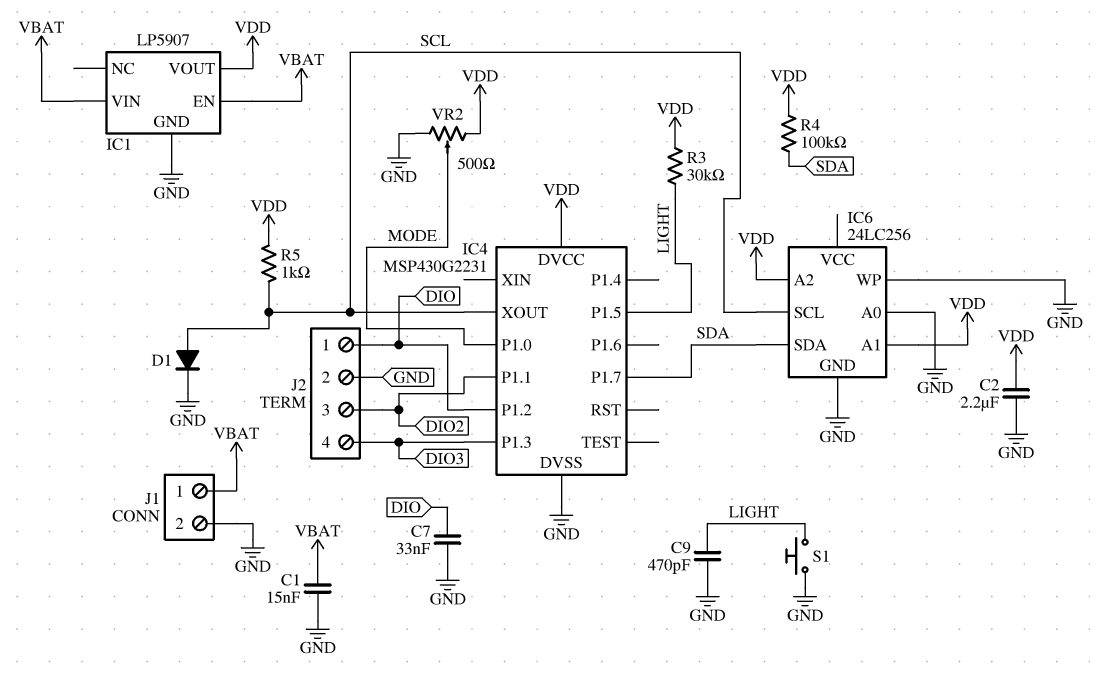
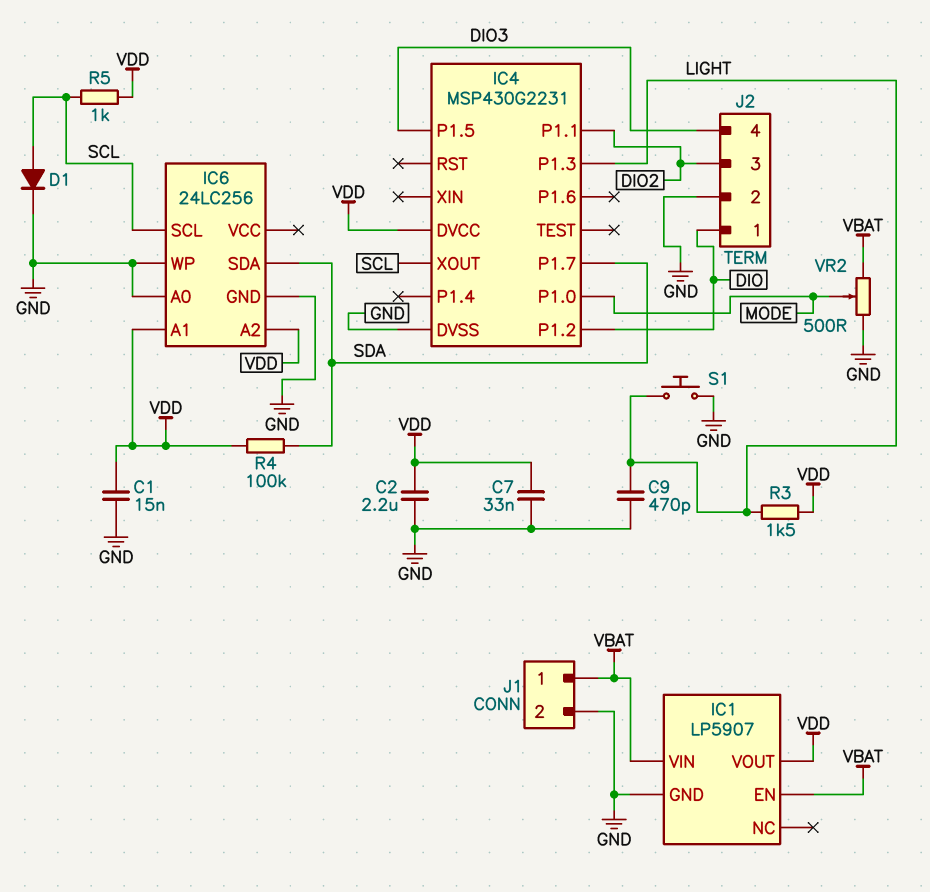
C1: 15nF (GND, VBAT) -> 15nF (GND, VDD)
C7: 33nF (DIO, GND) -> 33nF (GND, VDD)
IC4 pin P1.3: DIO3 -> LIGHT
IC4 pin P1.5: LIGHT -> DIO3
R3: 30k (LIGHT, VDD) -> 1.5k (LIGHT, VDD)
VR2: 500 (GND, VDD, wiper MODE) -> 500 (GND, VBAT, wiper MODE)

